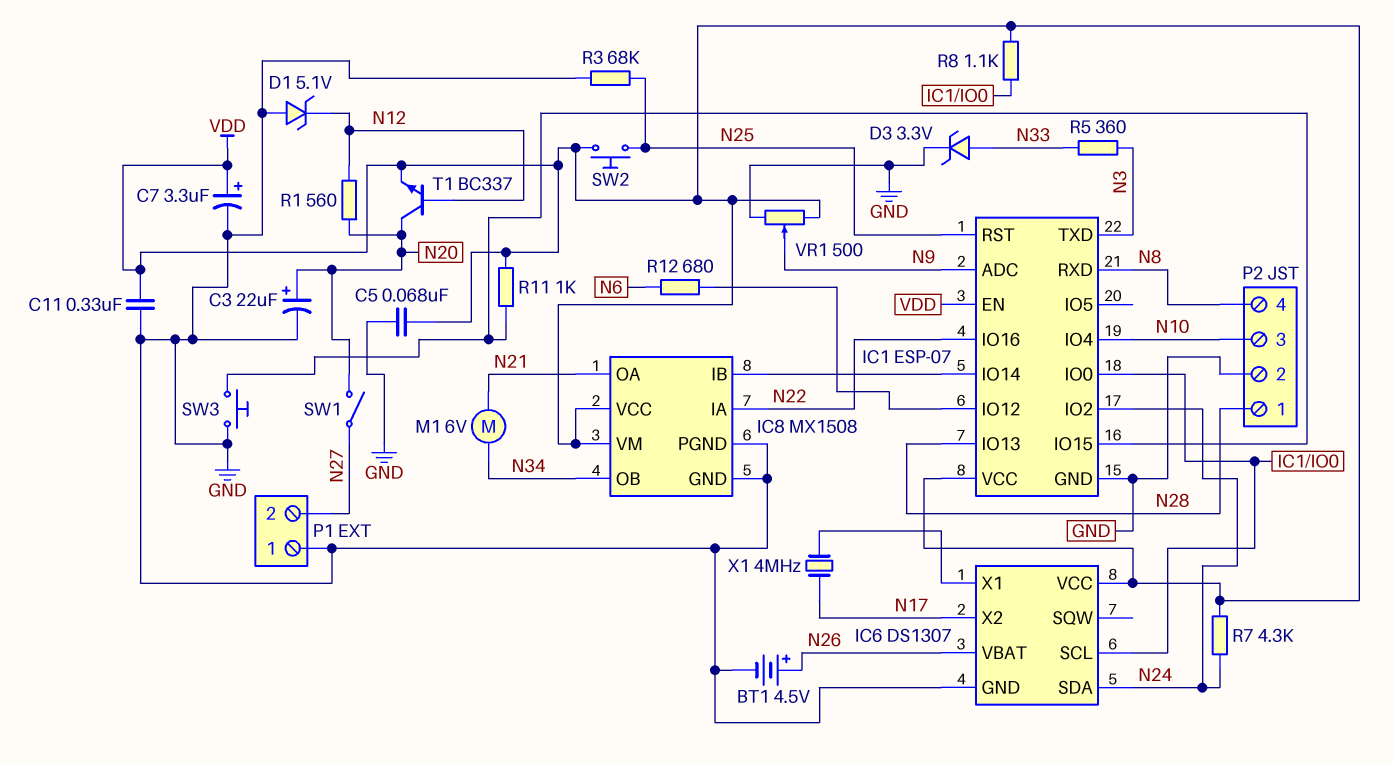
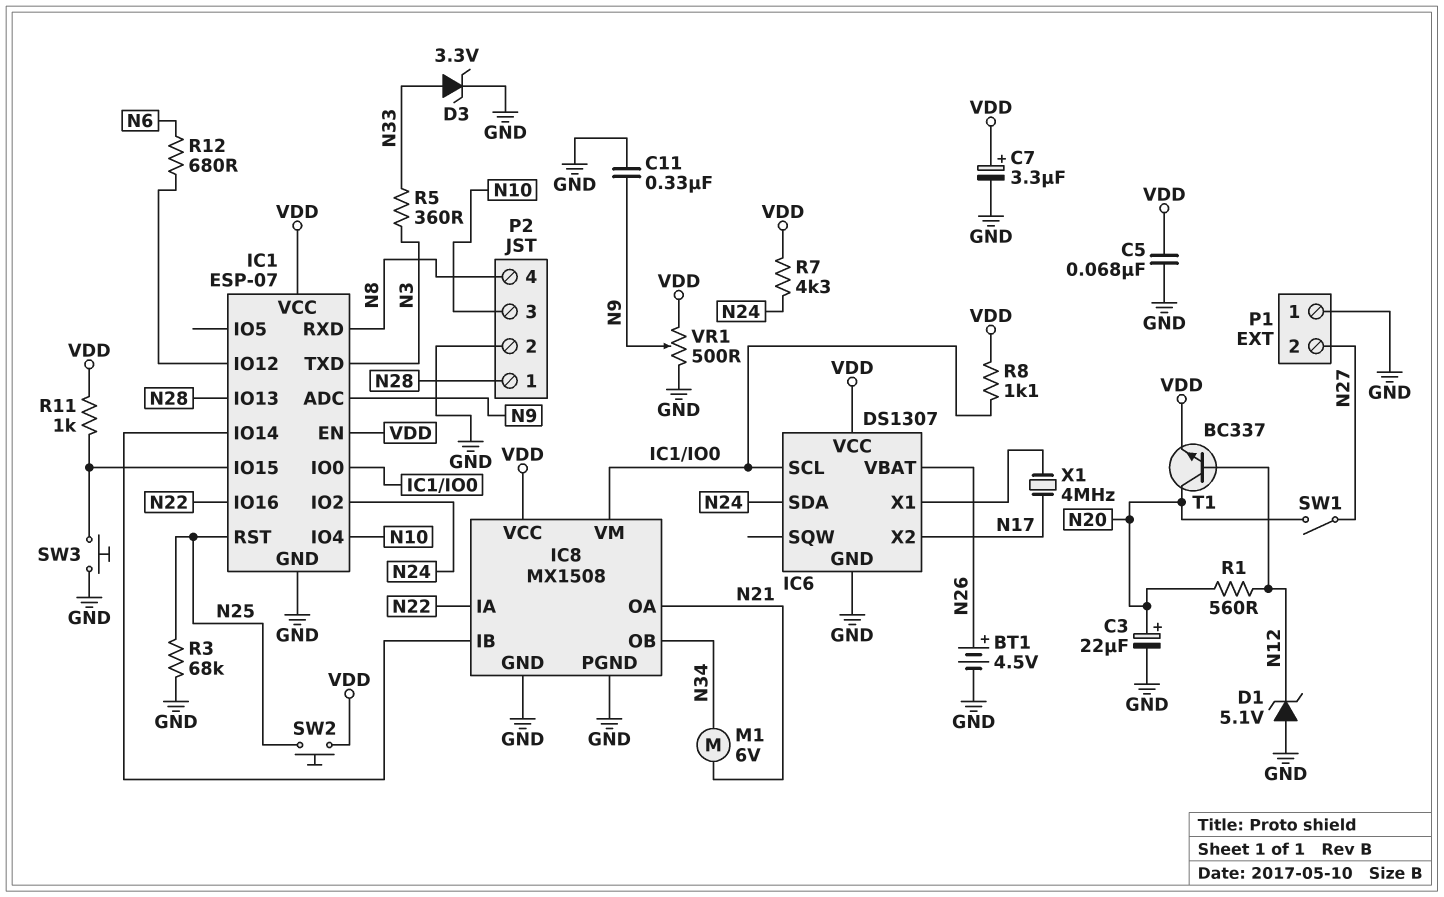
C11: 330nF (GND, VDD) -> 330nF (GND, N9)
IC8 pin VM: VDD -> IC1/IO0

